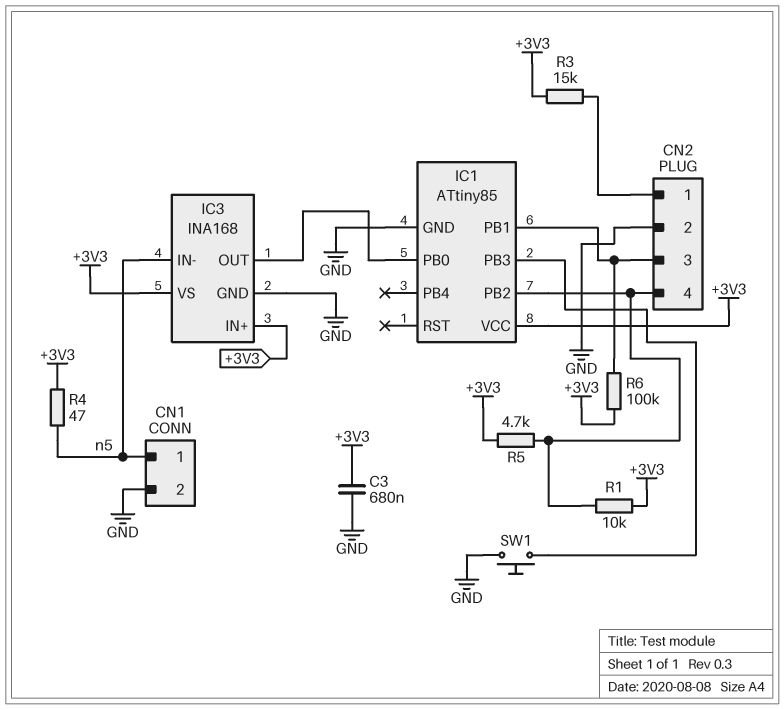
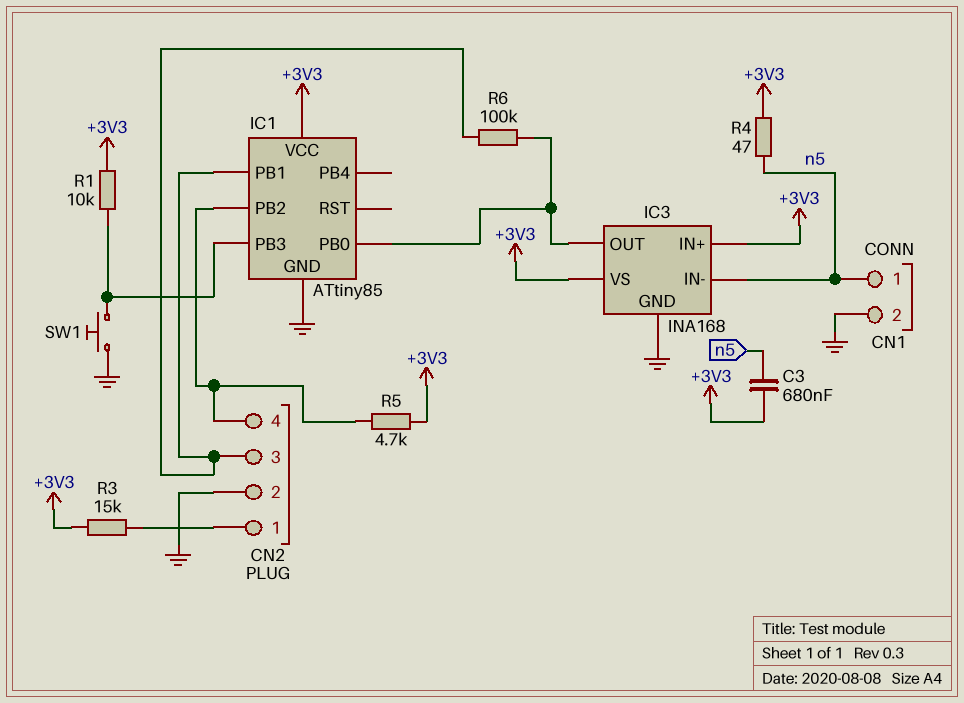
C3: 680nF (+3V3, GND) -> 680nF (+3V3, n5)
R1: 10k (+3V3, CN2/4) -> 10k (+3V3, IC1/PB3)
R6: 100k (+3V3, CN2/3) -> 100k (CN2/3, IC1/PB0)

